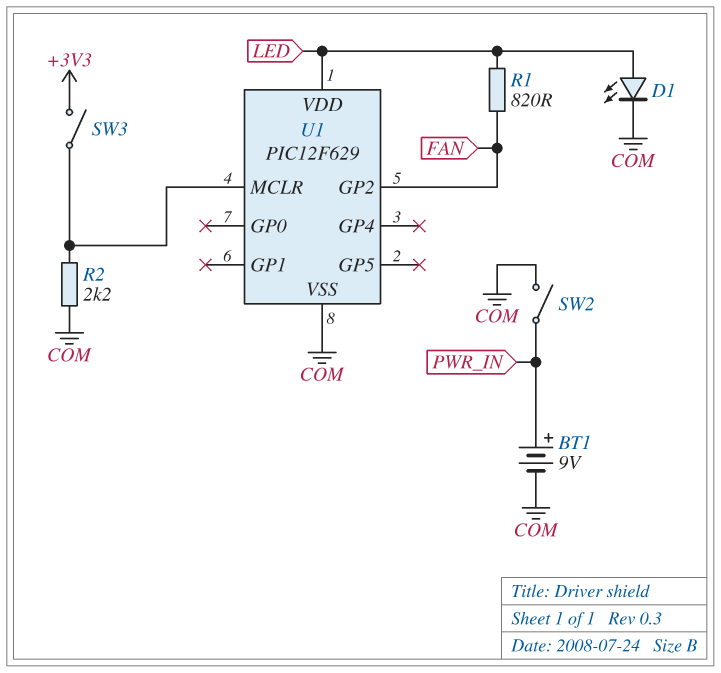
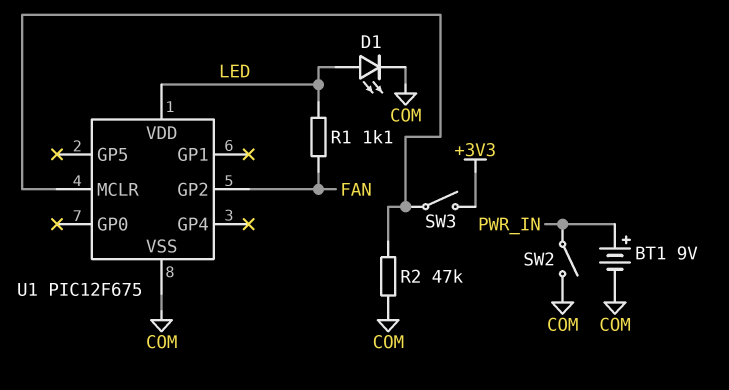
R1: 820 (FAN, LED) -> 1.1k (FAN, LED)
R2: 2.2k (COM, U1/MCLR) -> 47k (COM, U1/MCLR)
U1: PIC12F629 -> PIC12F675

